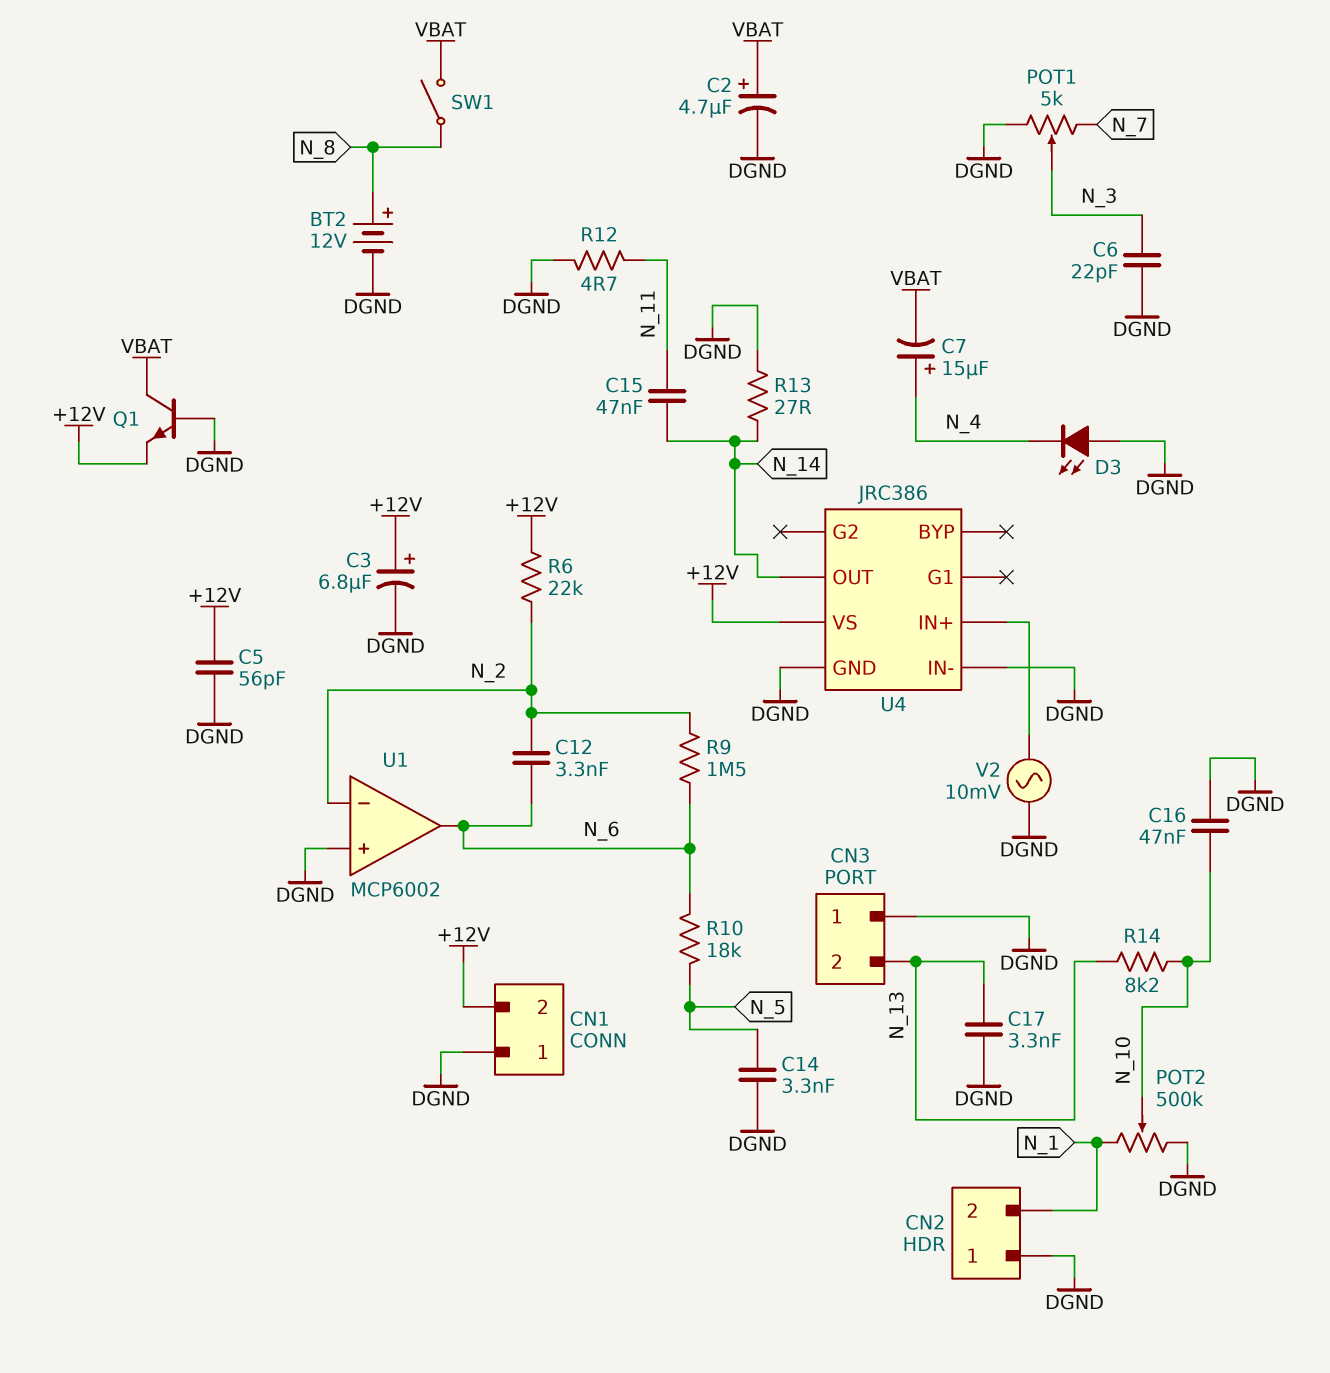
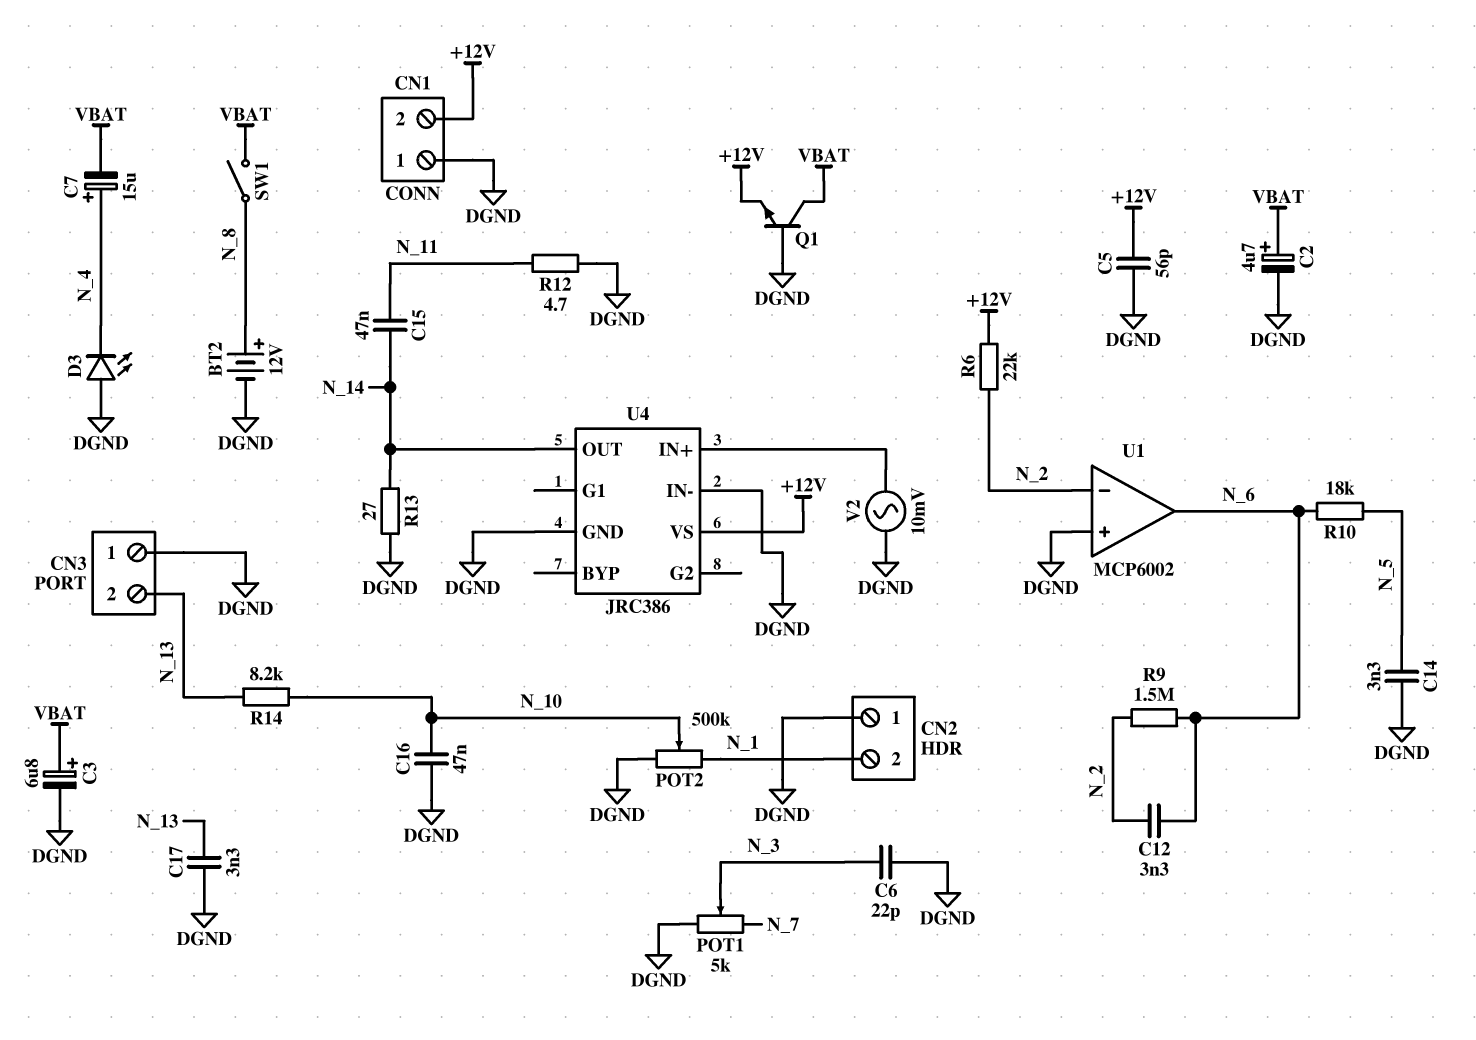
C3: 6.8uF (plus +12V, minus DGND) -> 6.8uF (plus VBAT, minus DGND)

